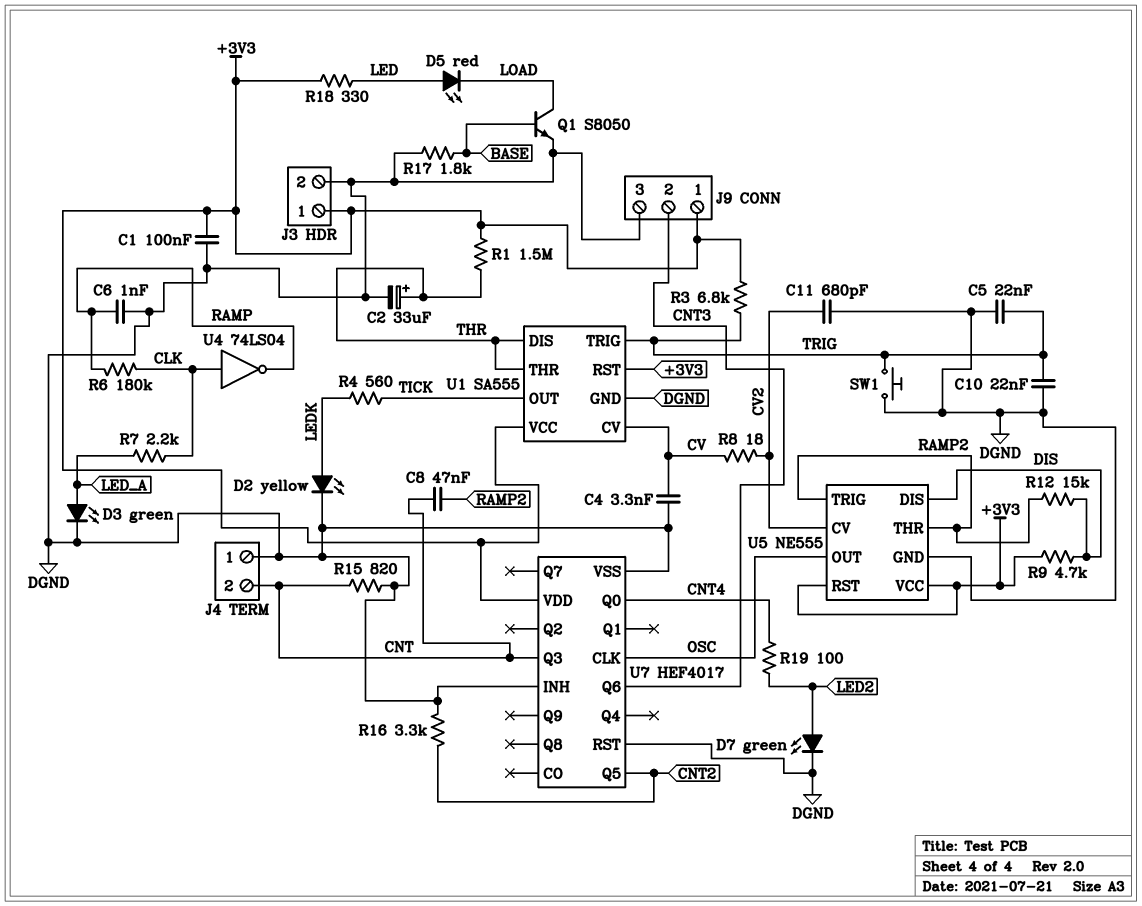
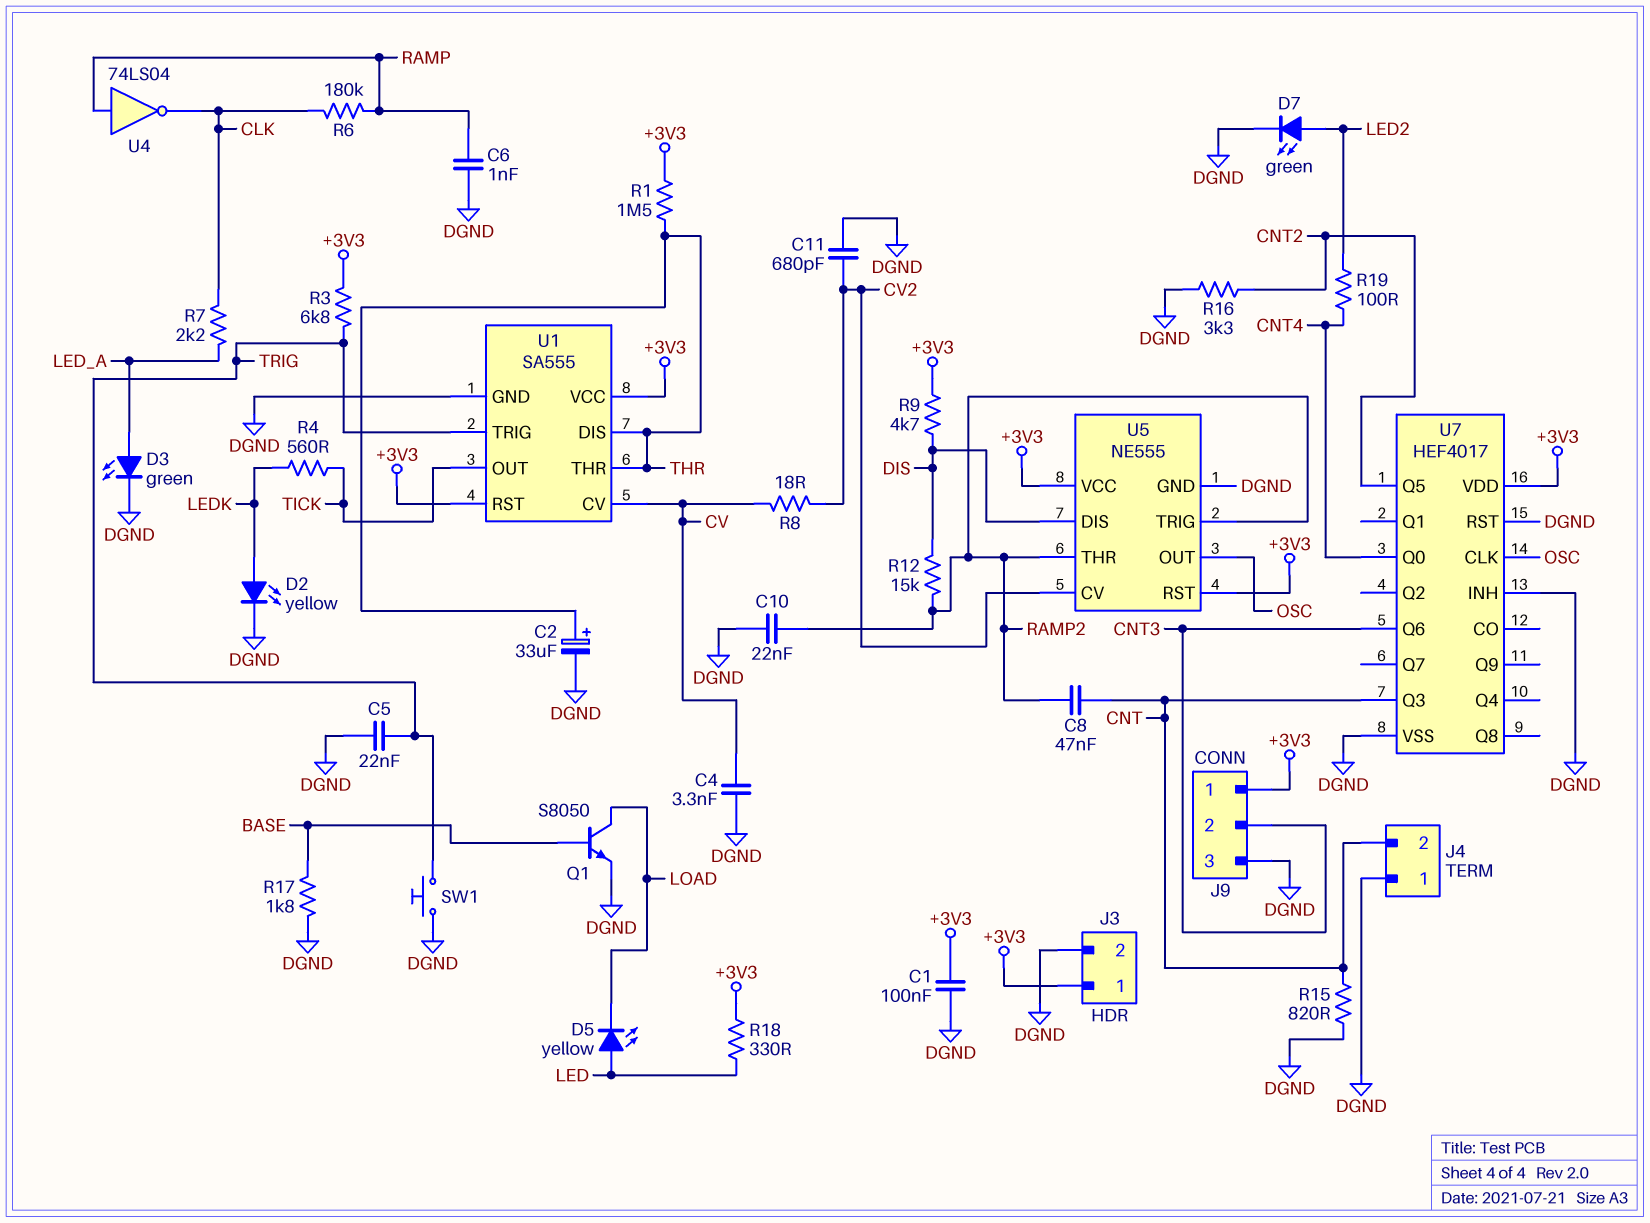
C10: 22nF (DGND, TRIG) -> 22nF (DGND, RAMP2)
D5: LED red (A LED, K LOAD) -> LED yellow (A LED, K LOAD)
U4: NOT 74LS04 (in CLK, out RAMP) -> NOT 74LS04 (in RAMP, out CLK)

